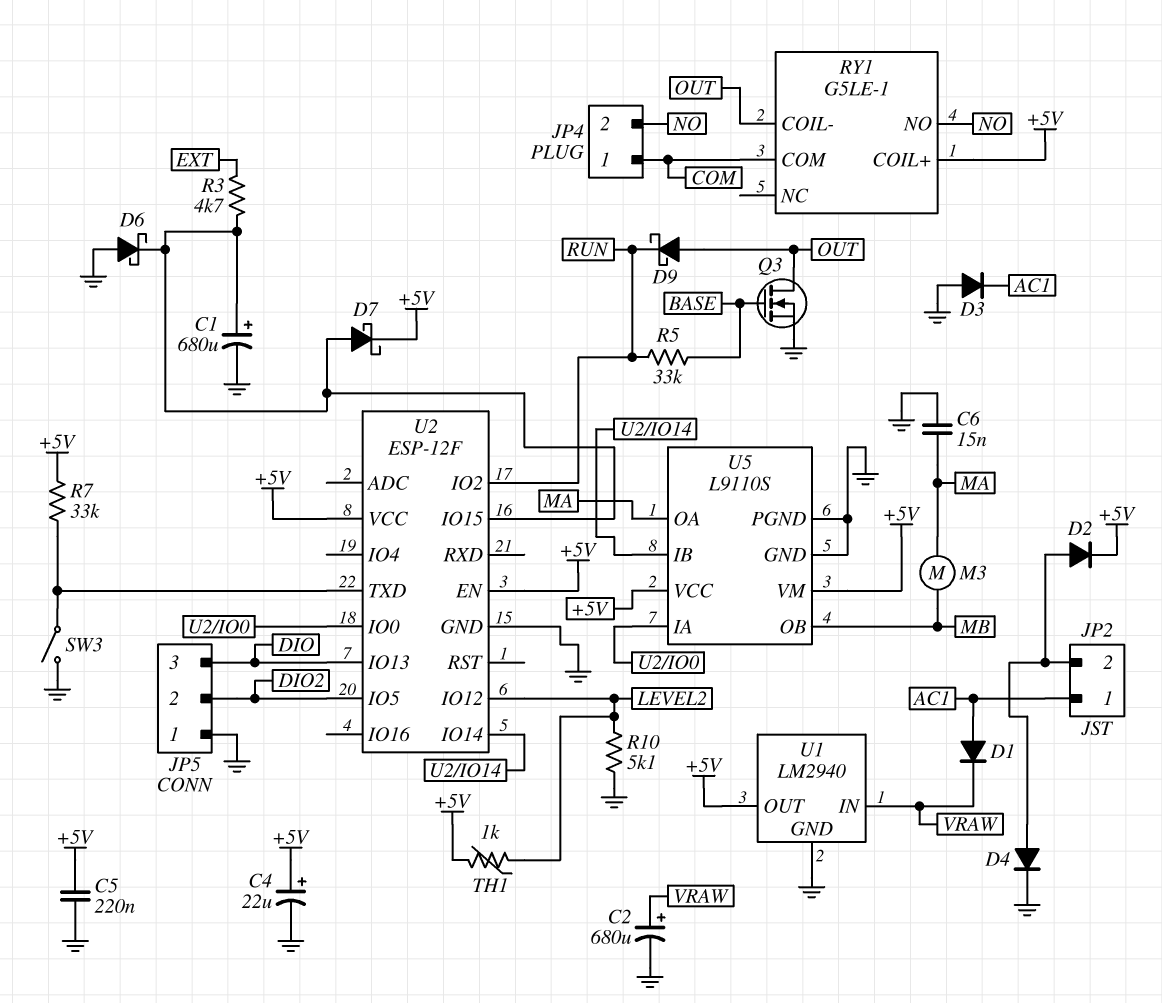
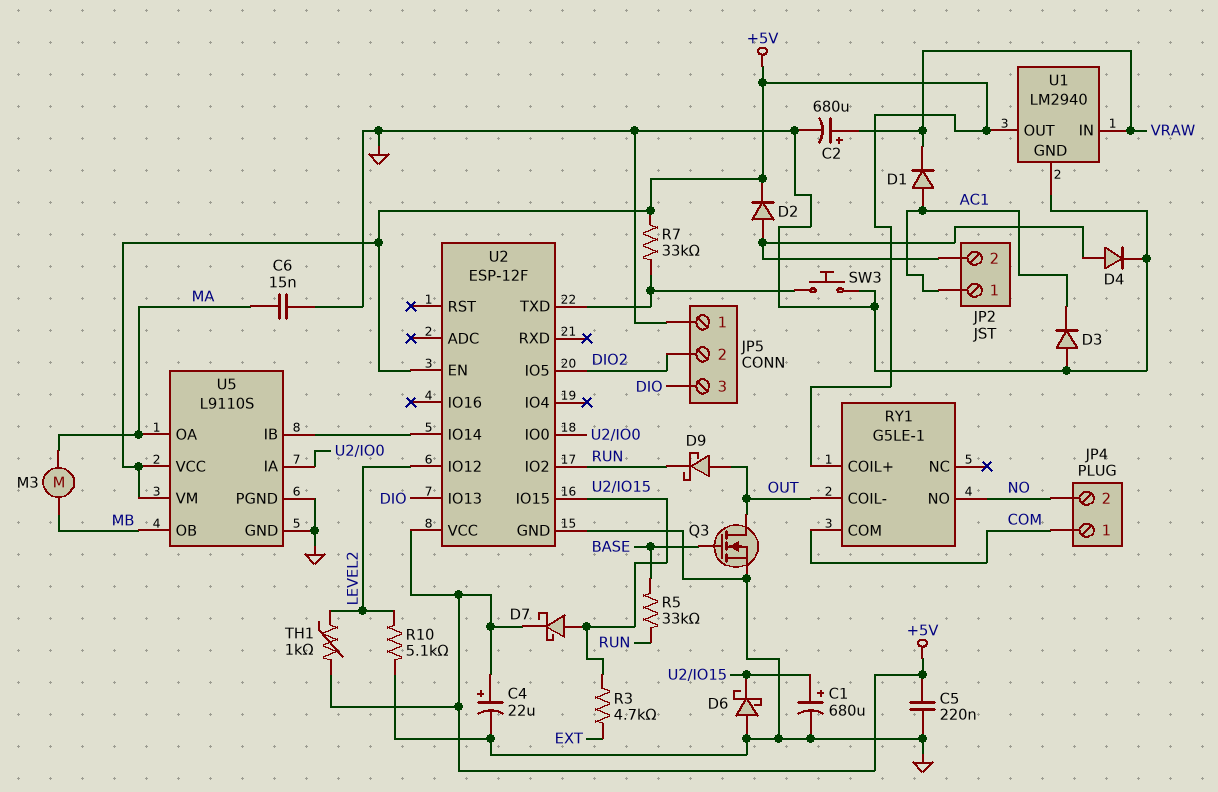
SW3: switch (GND, U2/TXD) -> button (GND, U2/TXD)

